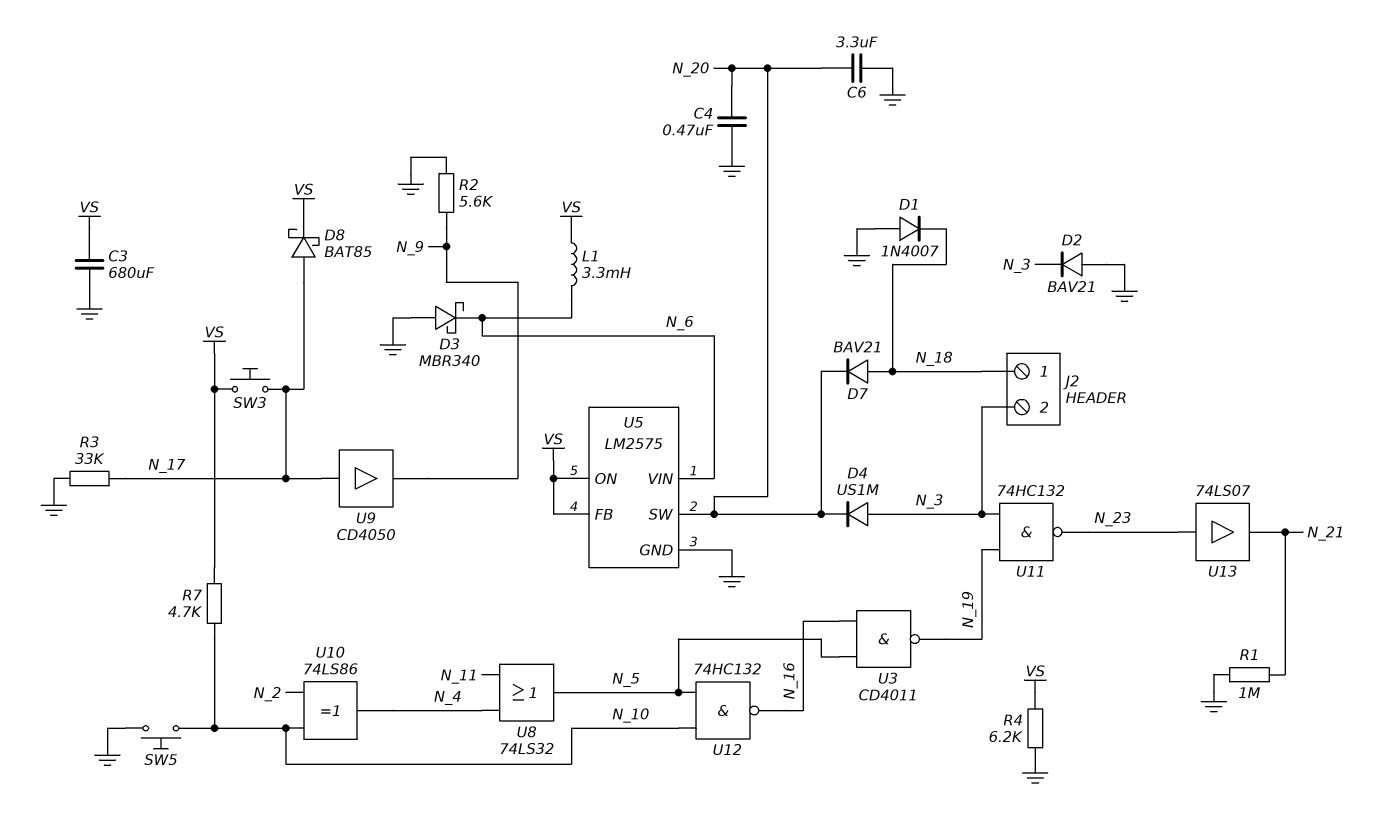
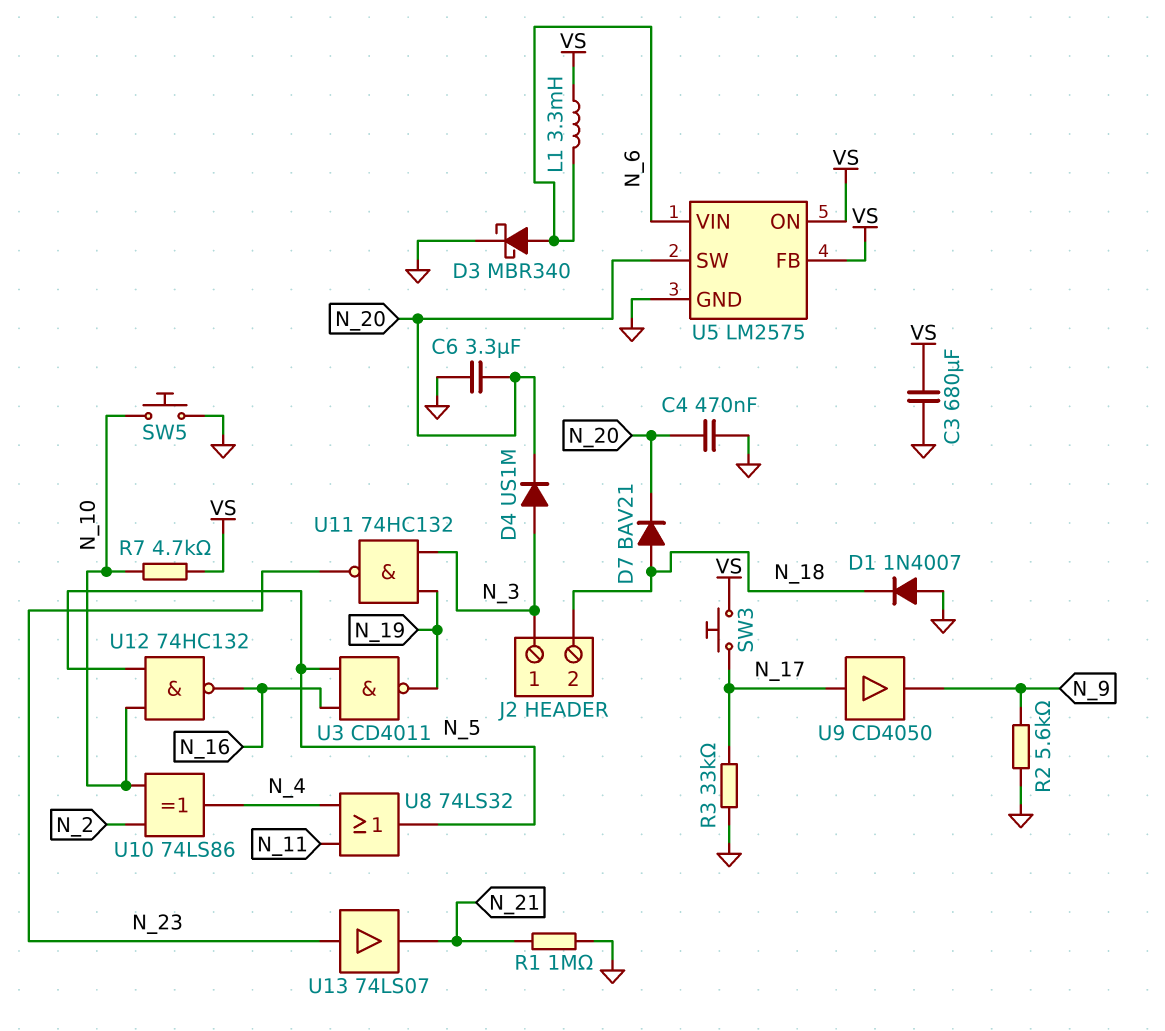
D2: diode BAV21 (A GND, K N_3) -> none
D3: schottky MBR340 (A GND, K N_6) -> schottky MBR340 (A N_6, K GND)
D8: schottky BAT85 (A N_17, K VS) -> none
J2 pin 1: N_18 -> N_3
J2 pin 2: N_3 -> N_18
R4: 6.2k (GND, VS) -> none

